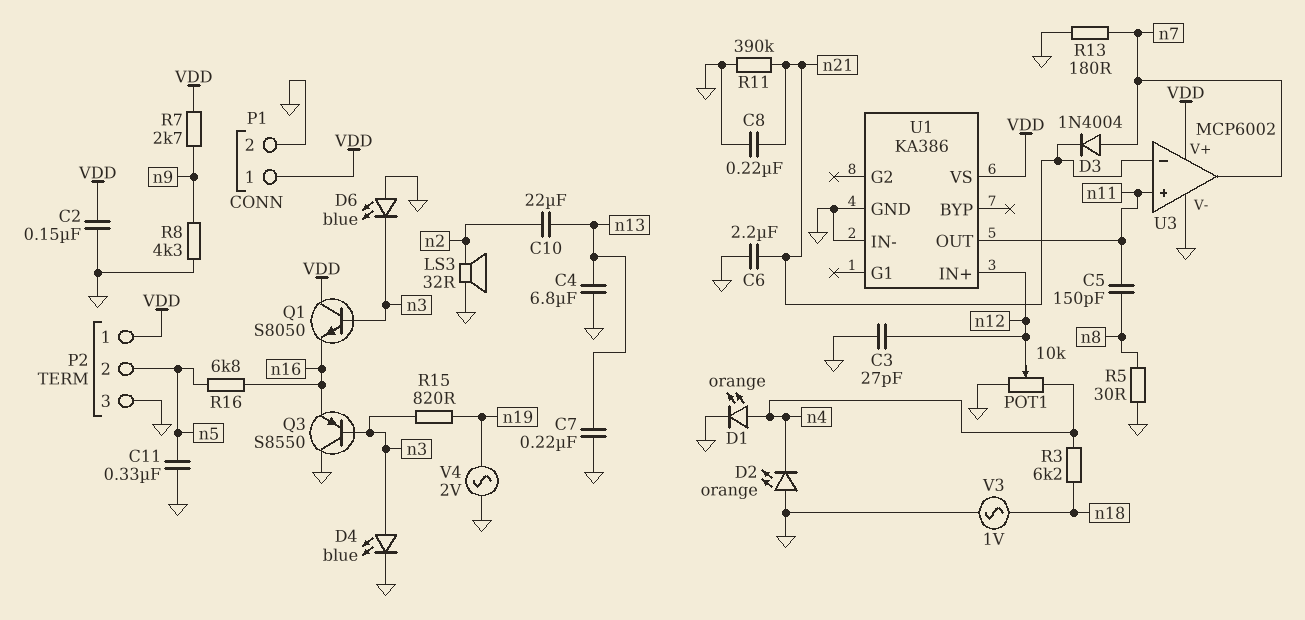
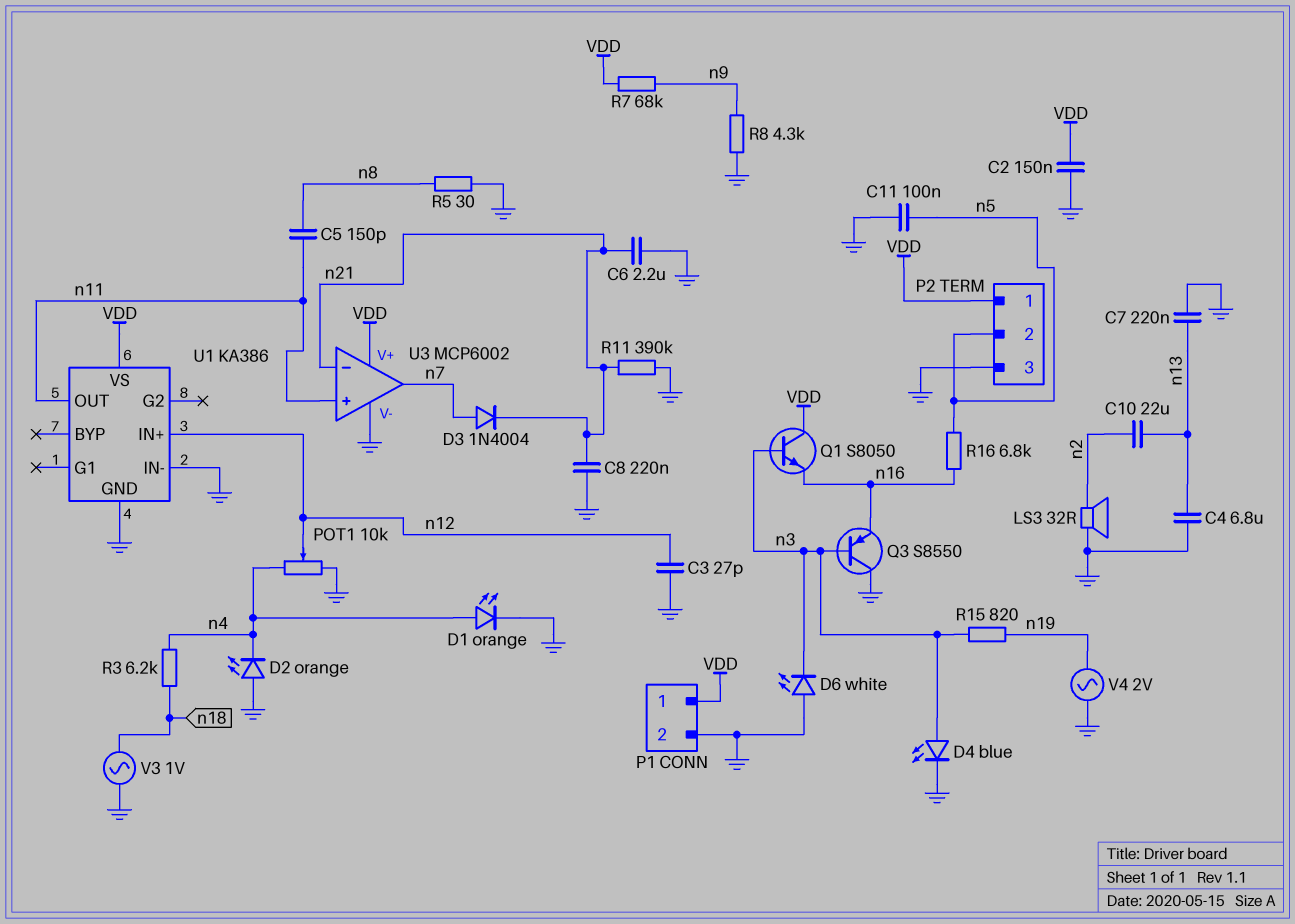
C11: 330nF (GND, n5) -> 100nF (GND, n5)
D6: LED blue (A GND, K n3) -> LED white (A GND, K n3)
R7: 2.7k (VDD, n9) -> 68k (VDD, n9)
R13: 180 (GND, n7) -> none

